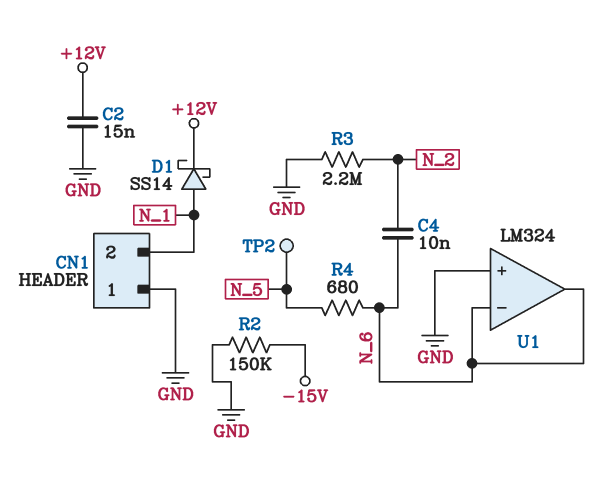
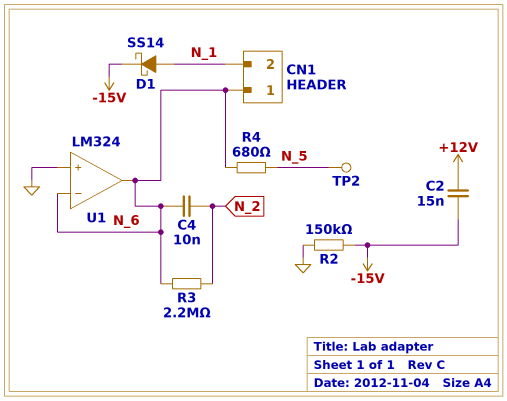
C2: 15nF (+12V, GND) -> 15nF (+12V, -15V)
CN1 pin 1: GND -> N_6
D1: schottky SS14 (A N_1, K +12V) -> schottky SS14 (A N_1, K -15V)
R3: 2.2M (GND, N_2) -> 2.2M (N_2, N_6)

